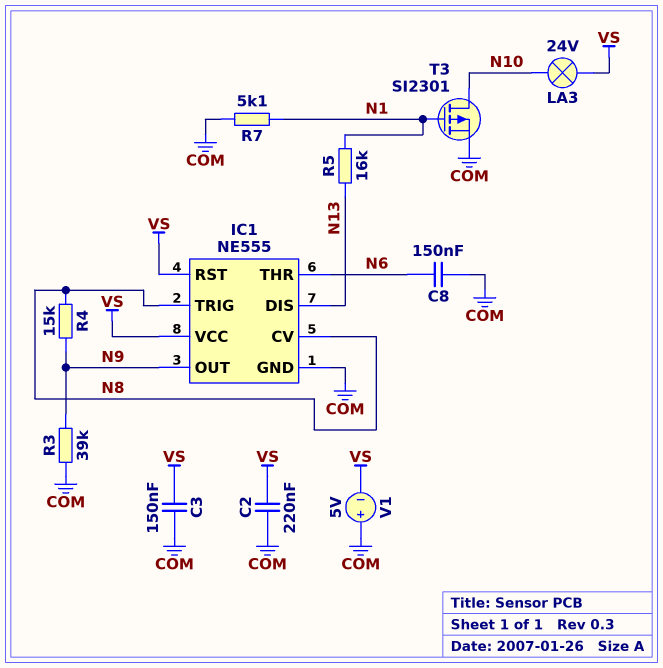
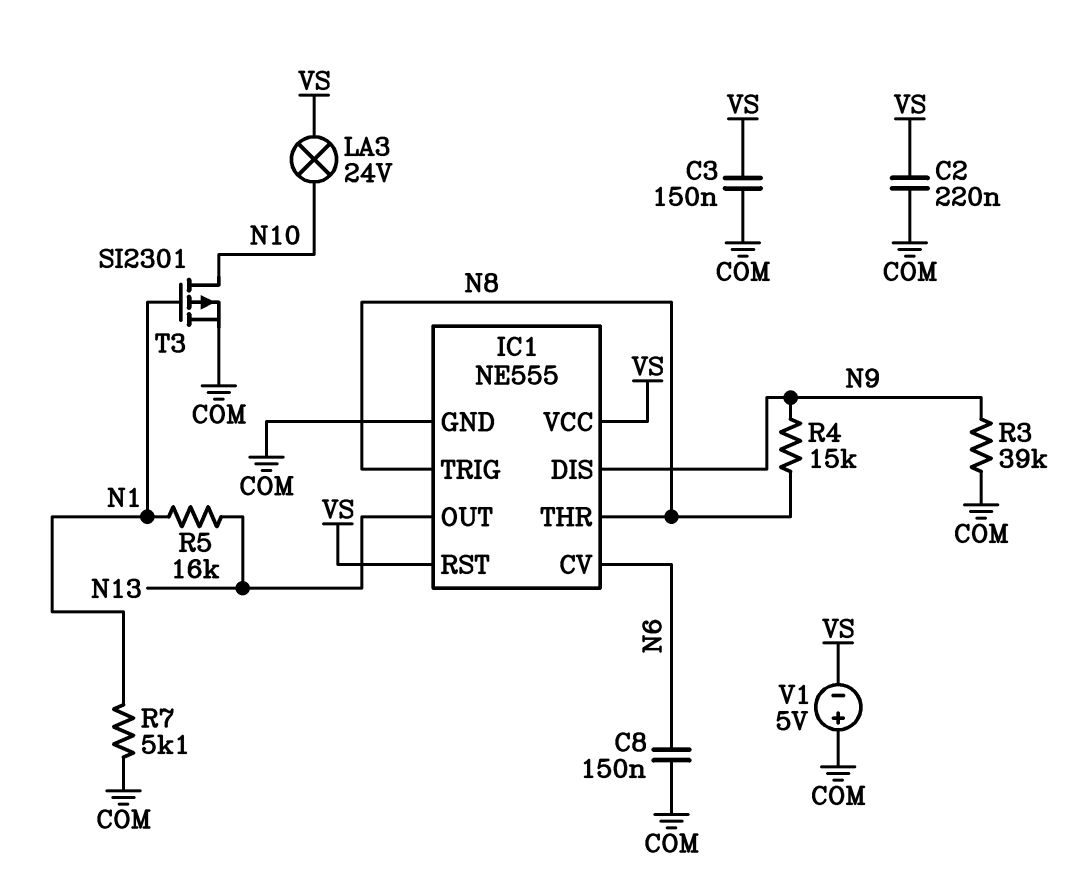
IC1 pin CV: N8 -> N6
IC1 pin DIS: N13 -> N9
IC1 pin OUT: N9 -> N13
IC1 pin THR: N6 -> N8

